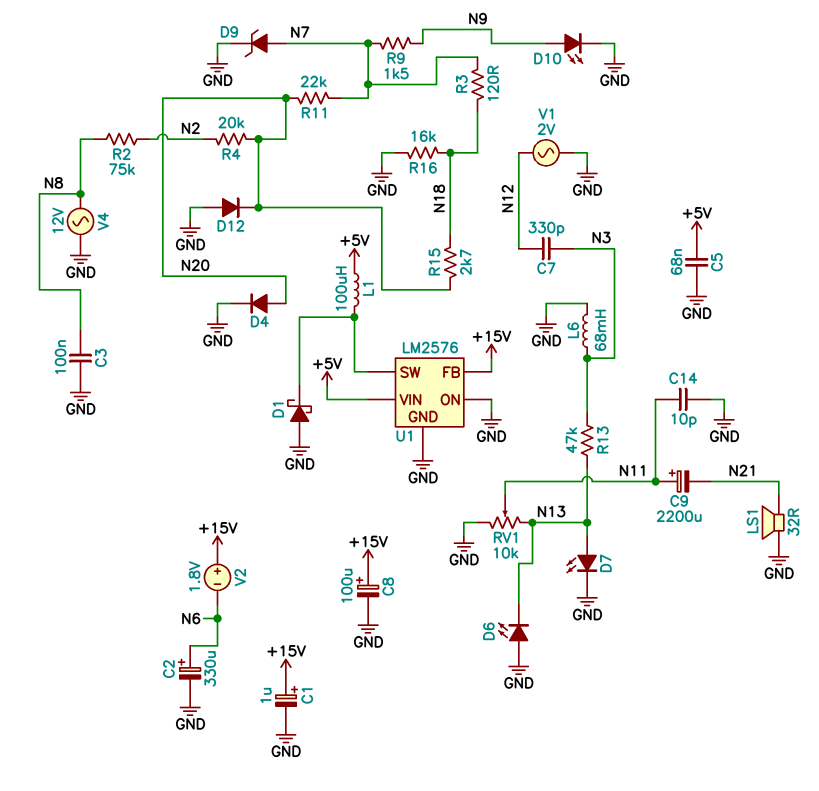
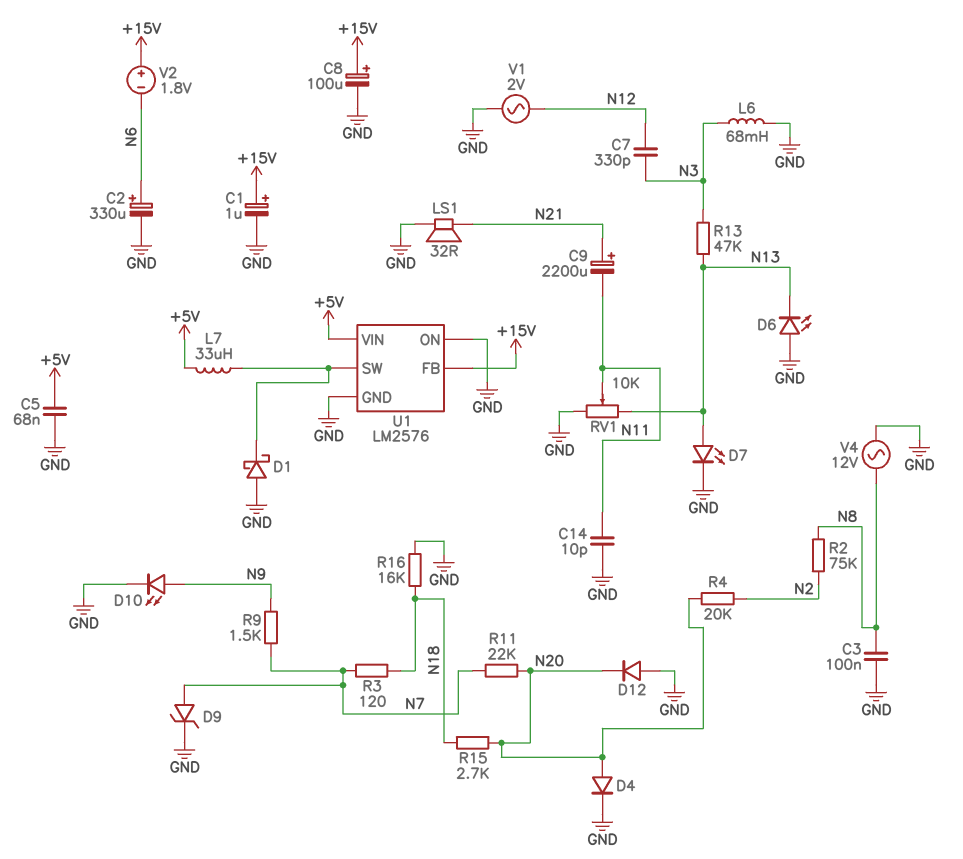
C9: 2200uF (plus N11, minus N21) -> 2200uF (plus N21, minus N11)
L1: 100uH (+5V, U1/SW) -> none
L7: none -> 33uH (+5V, U1/SW)

